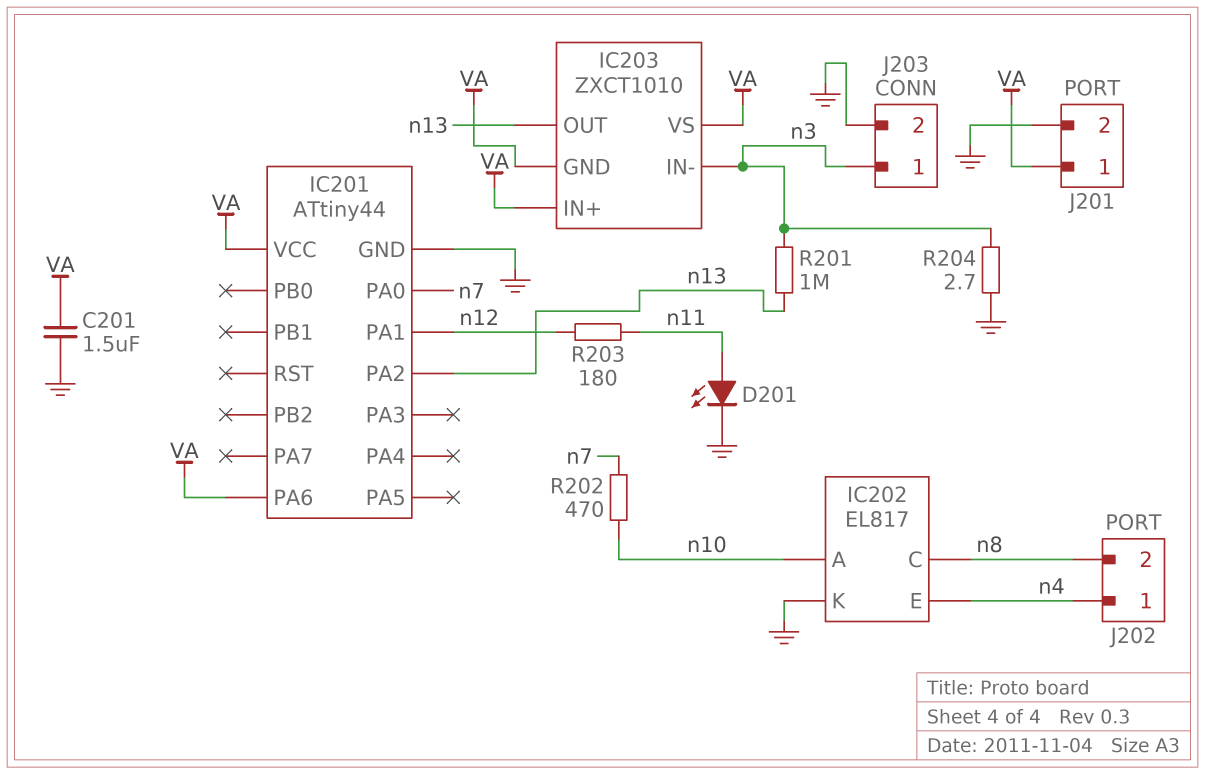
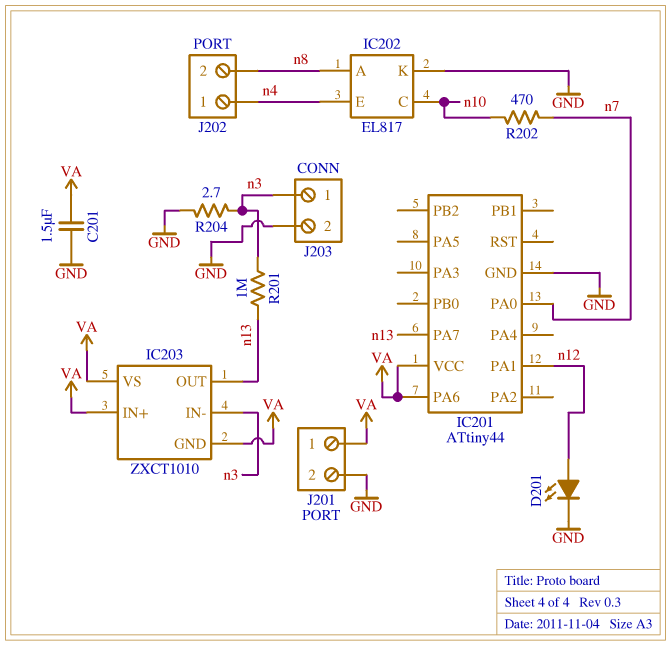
D201: LED (A n11, K GND) -> LED (A n12, K GND)
IC201 pin PA2: n13 -> none
IC201 pin PA7: none -> n13
IC202 pin A: n10 -> n8
IC202 pin C: n8 -> n10
R203: 180 (n11, n12) -> none

